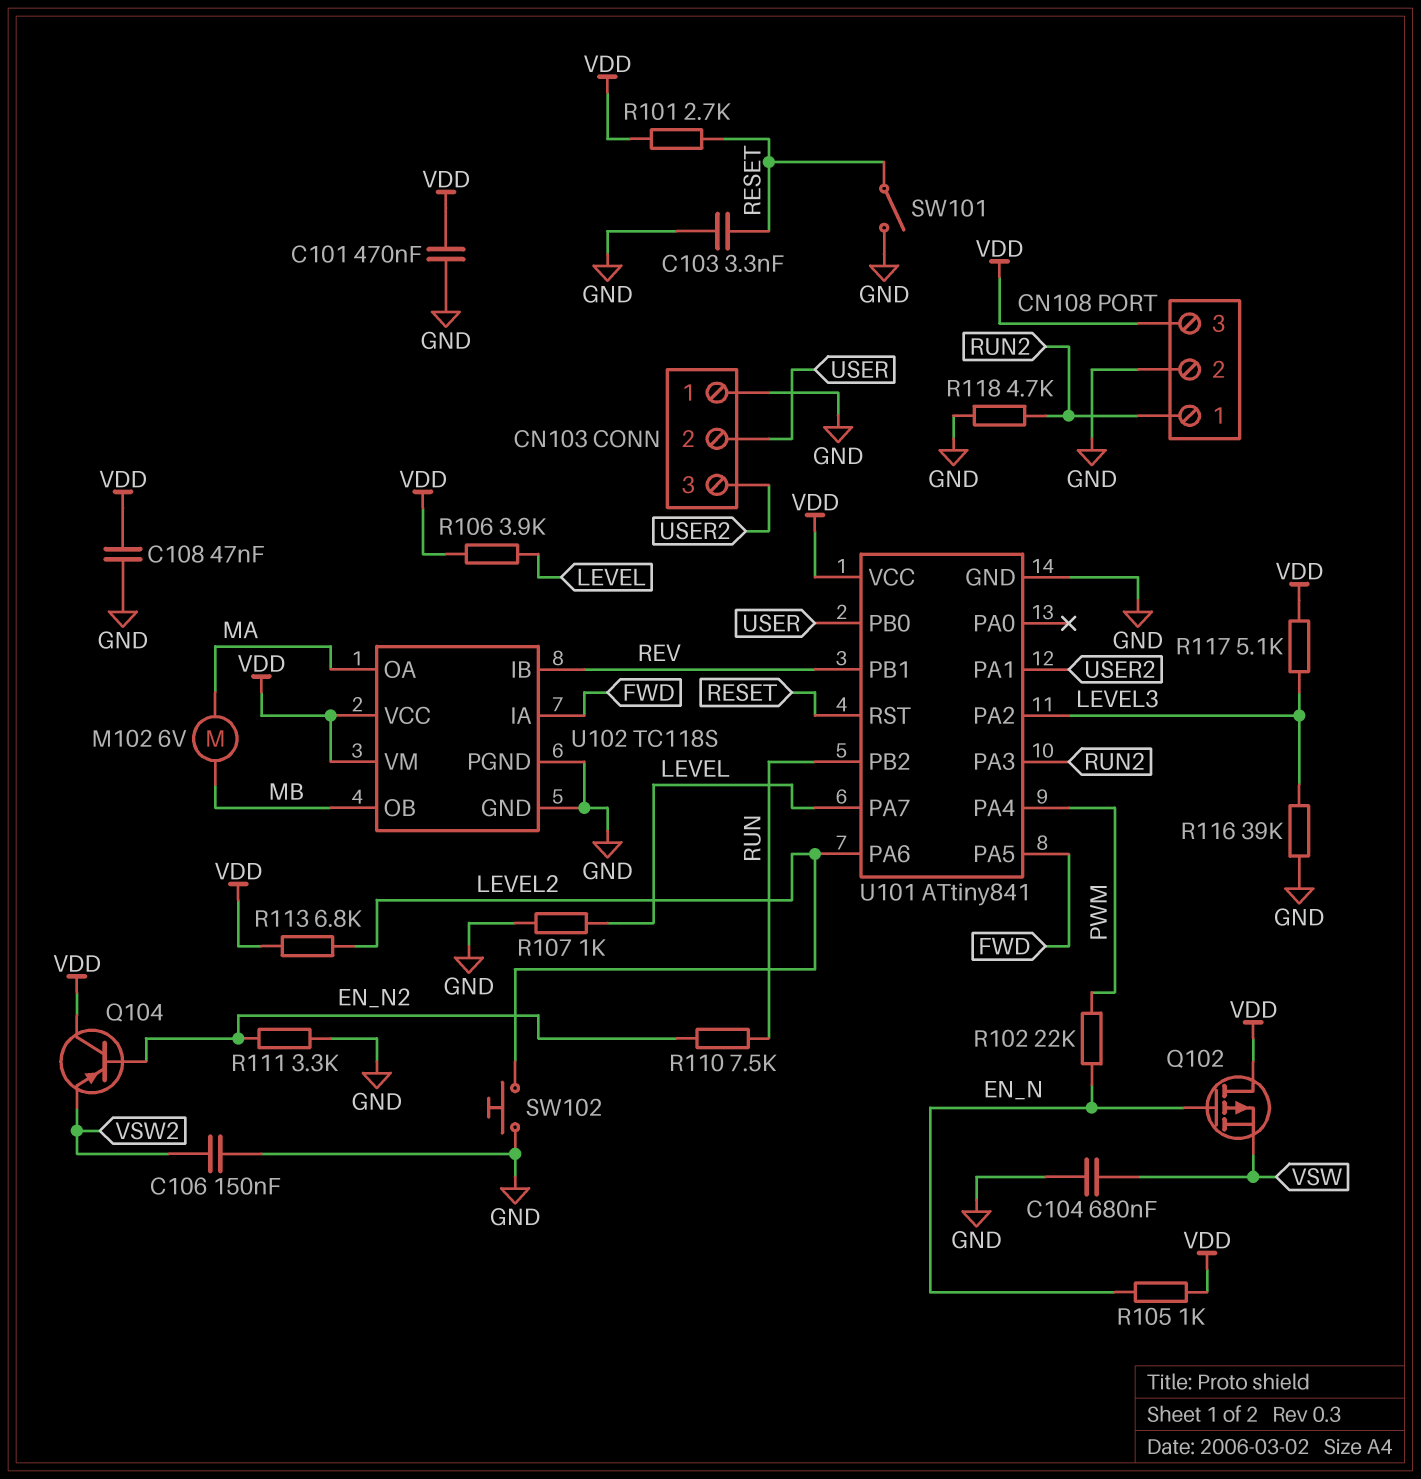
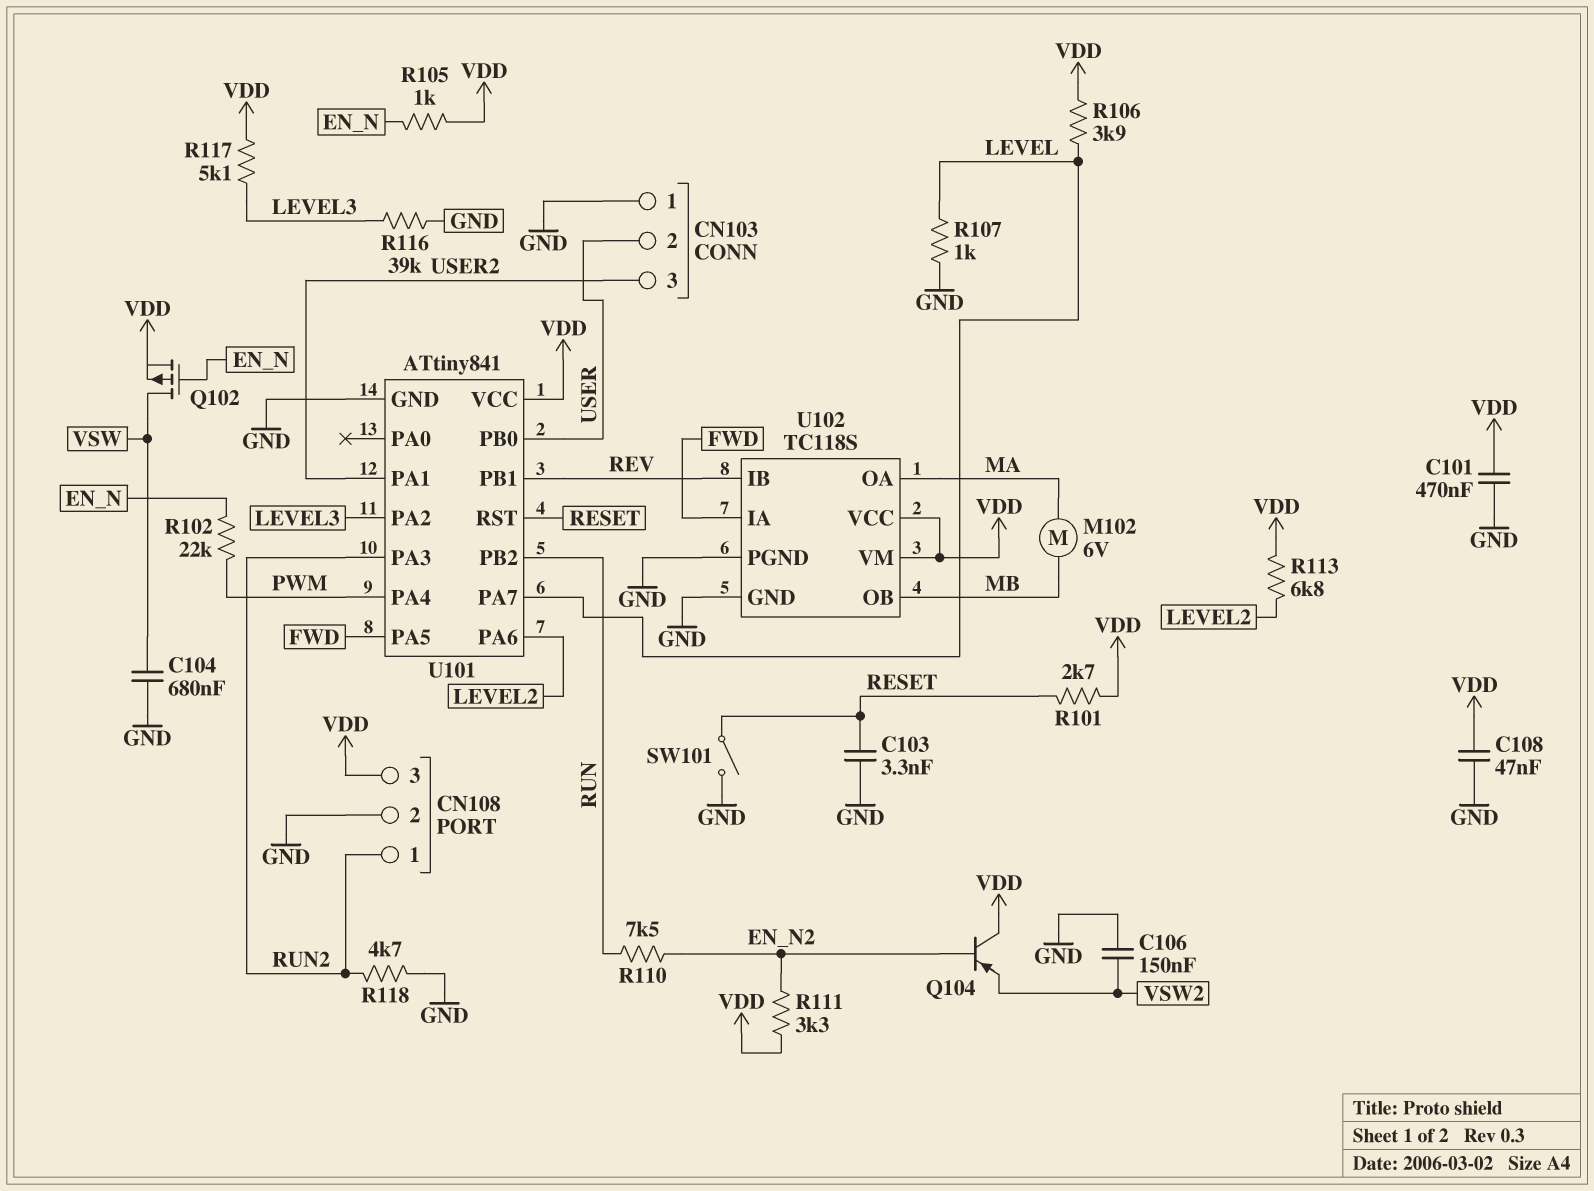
Q102: PMOS (G EN_N, D VDD, S VSW) -> PMOS (G EN_N, D VSW, S VDD)
R111: 3.3k (EN_N2, GND) -> 3.3k (EN_N2, VDD)
SW102: button (GND, LEVEL2) -> none

